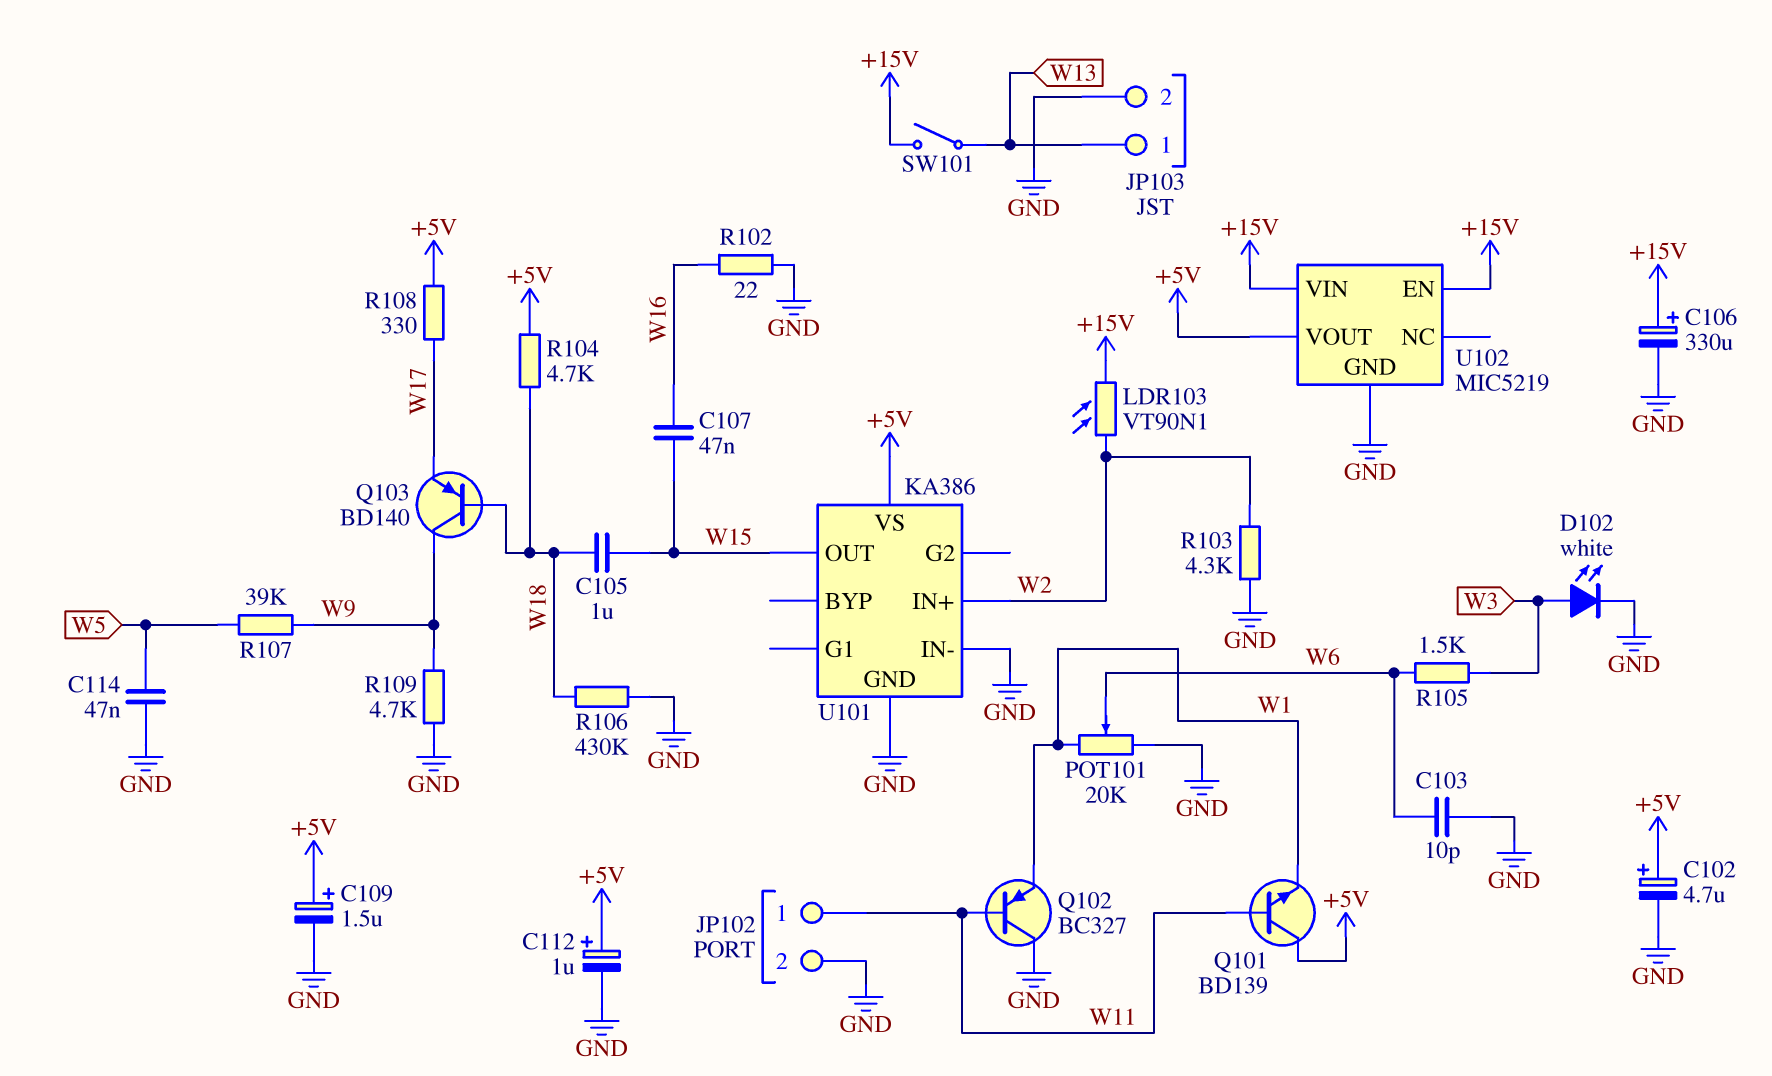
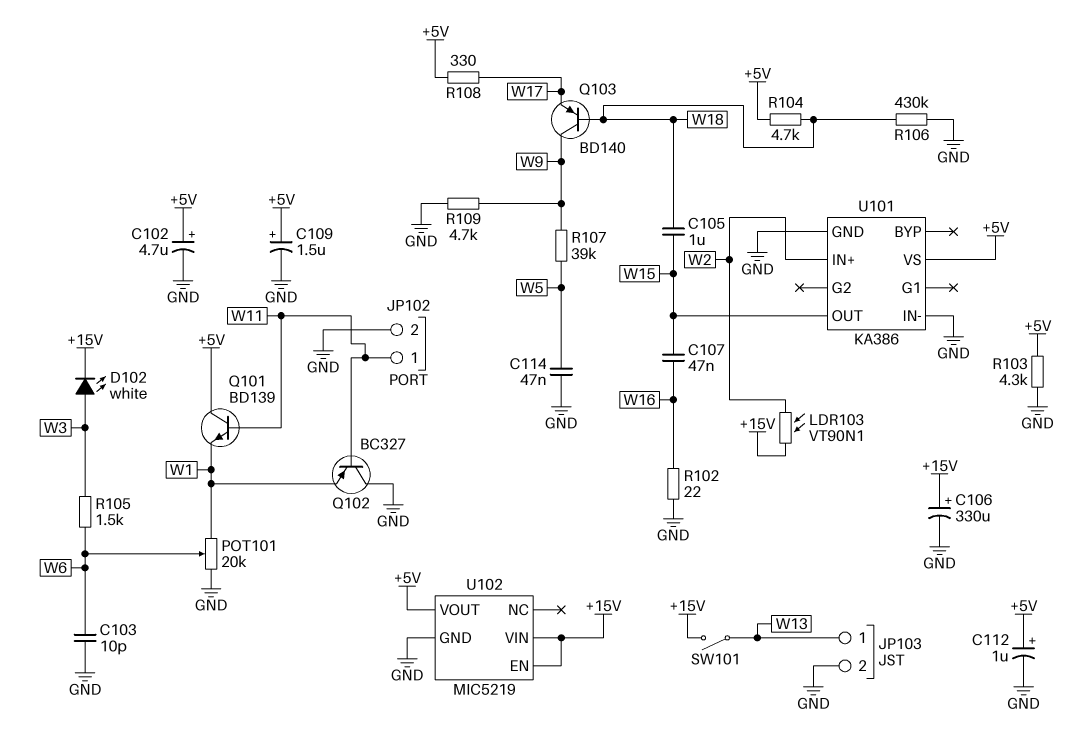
D102: LED white (A W3, K GND) -> LED white (A W3, K +15V)
R103: 4.3k (GND, W2) -> 4.3k (+5V, GND)

